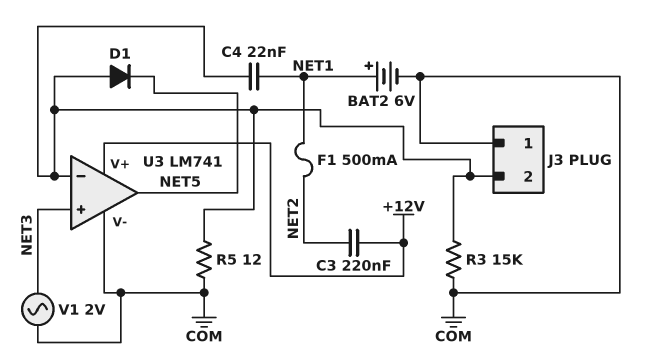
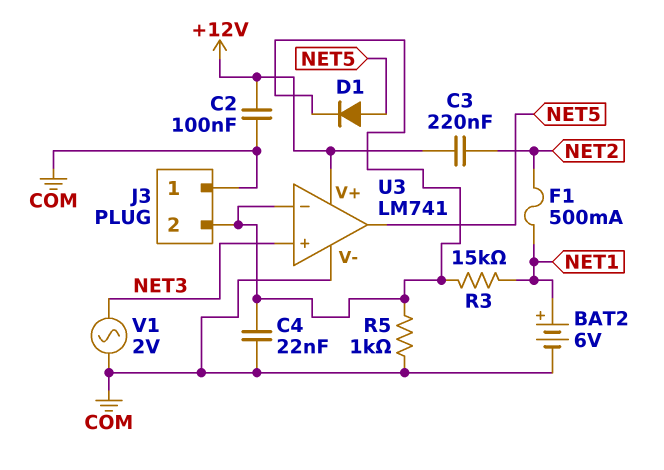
C2: none -> 100nF (+12V, COM)
C4: 22nF (J3/2, NET1) -> 22nF (COM, J3/2)
D1: diode (A J3/2, K NET5) -> diode (A NET5, K J3/2)
R3: 15k (COM, J3/2) -> 15k (J3/2, NET1)
R5: 12 (COM, J3/2) -> 1k (COM, J3/2)

